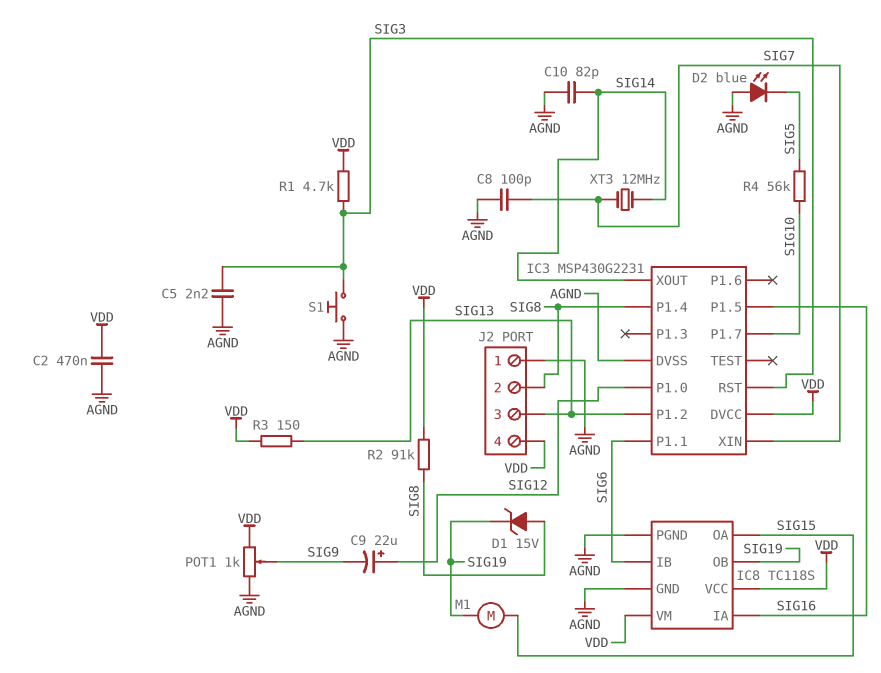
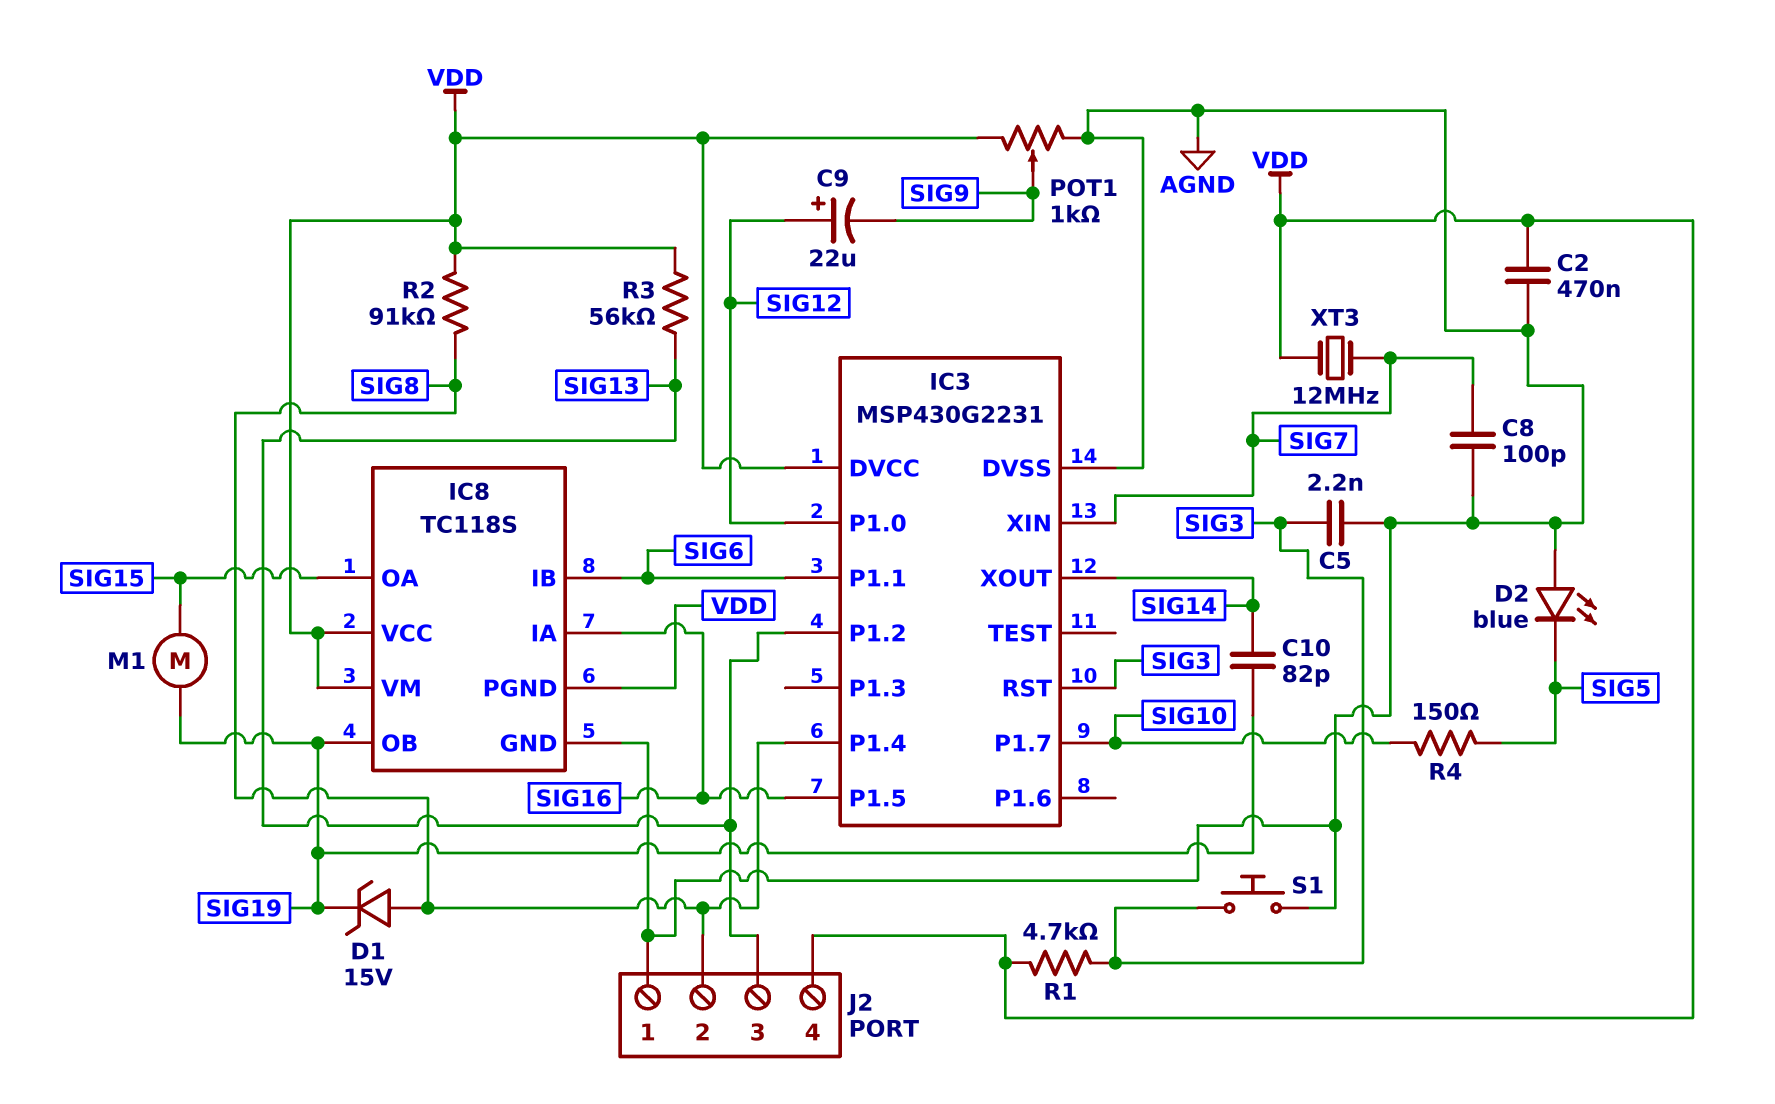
C10: 82pF (AGND, SIG14) -> 82pF (SIG14, SIG19)
IC8 pin PGND: AGND -> VDD
R3: 150 (SIG13, VDD) -> 56k (SIG13, VDD)
R4: 56k (SIG5, SIG10) -> 150 (SIG5, SIG10)
XT3: 12MHz (SIG7, SIG14) -> 12MHz (SIG7, VDD)

